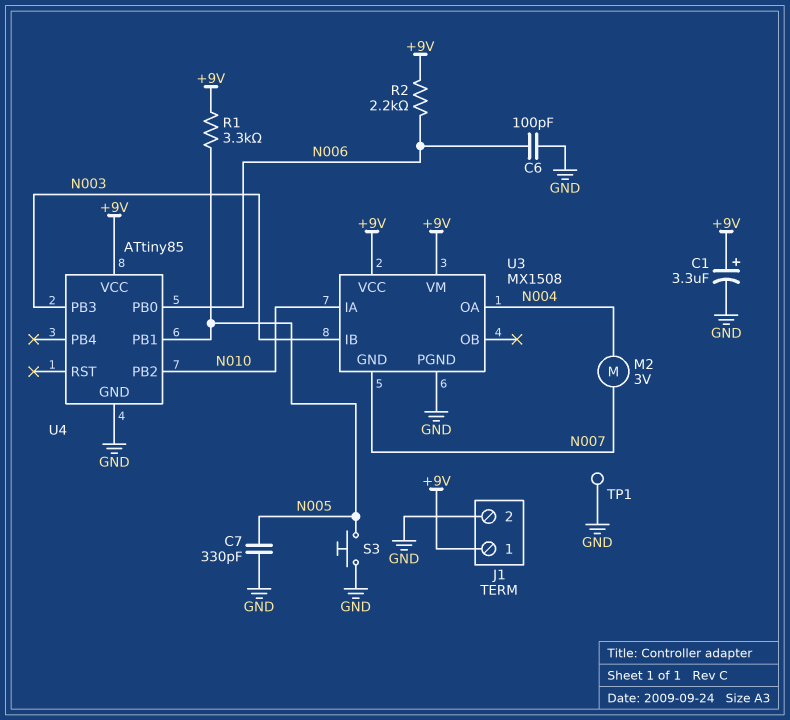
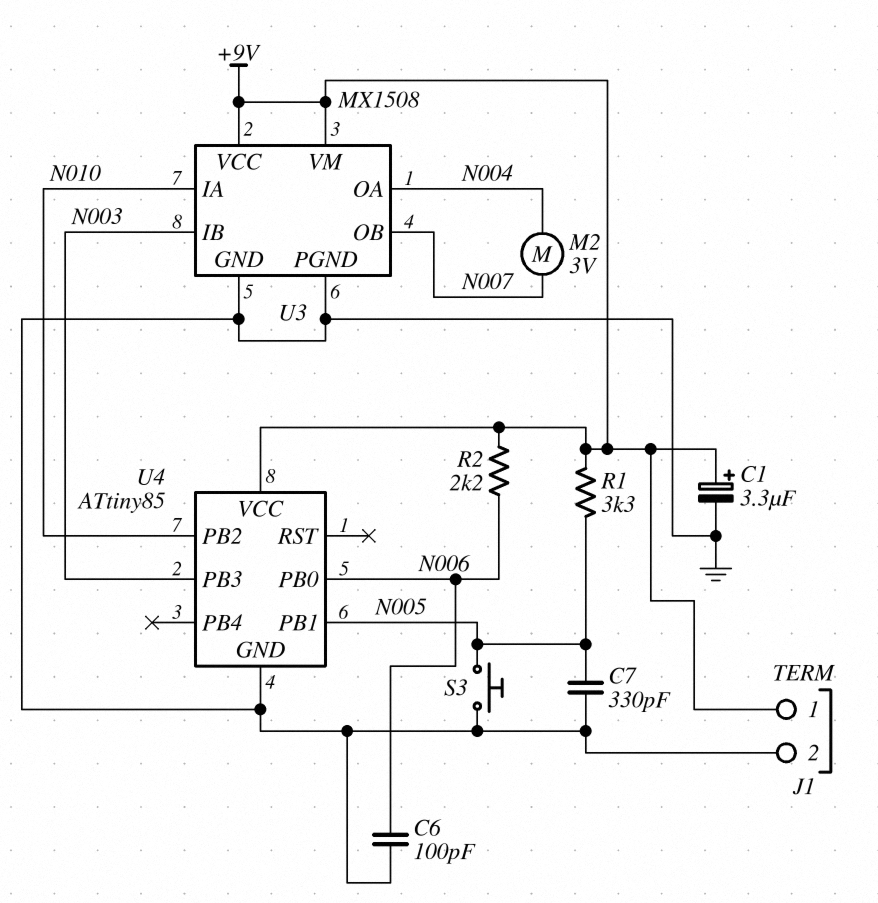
TP1: test point (GND) -> none
U3 pin GND: N007 -> GND
U3 pin OB: none -> N007

